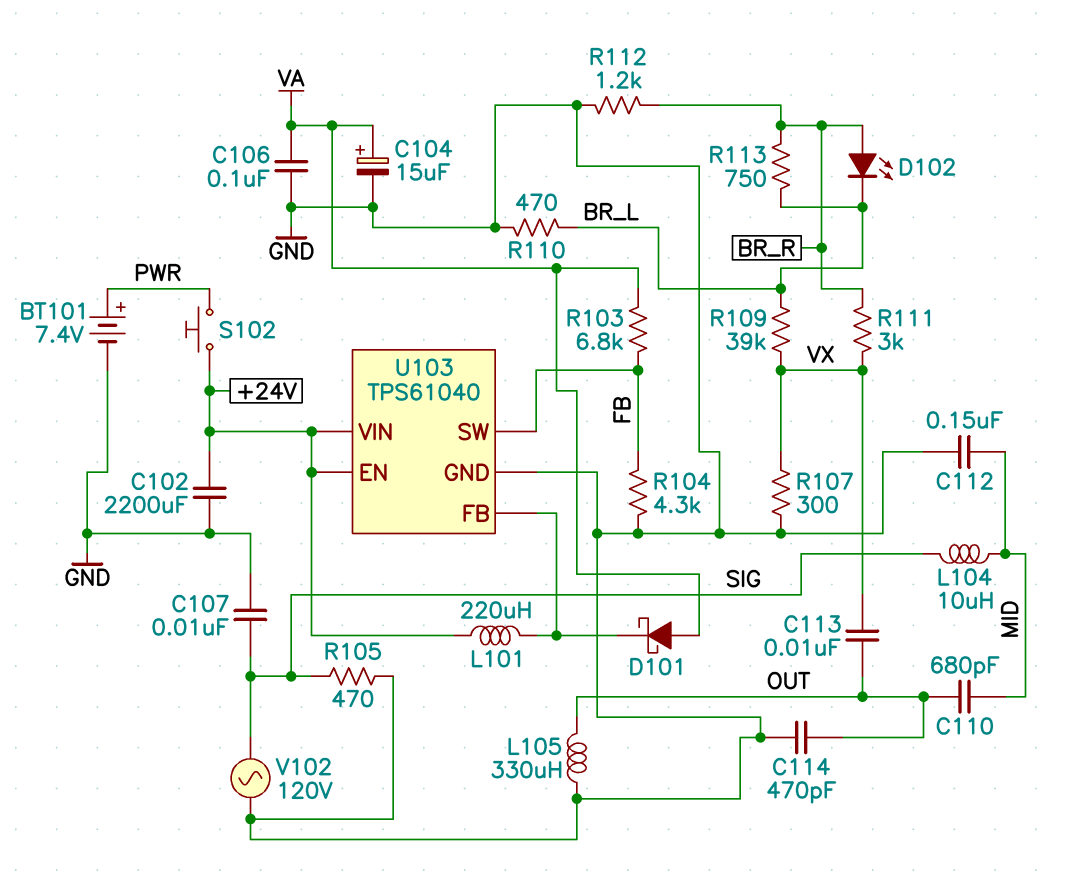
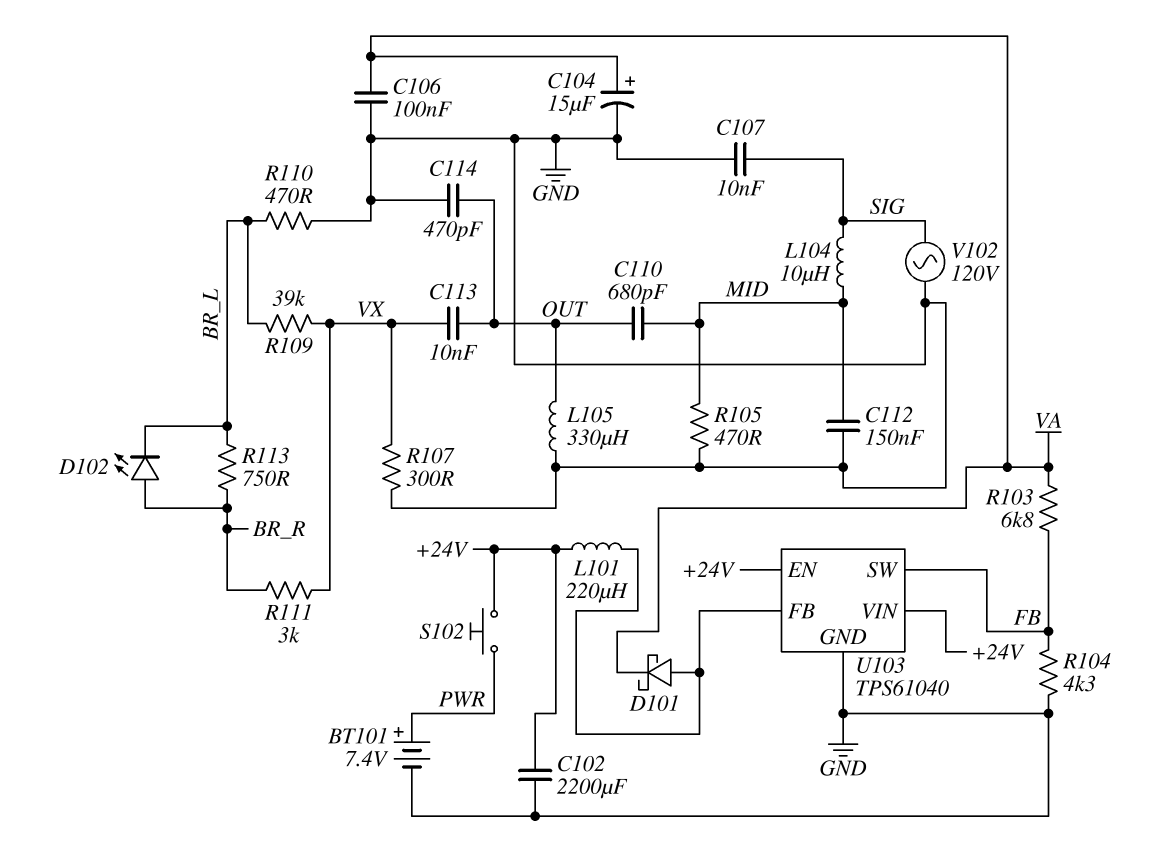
D101: schottky (A VA, K U103/FB) -> schottky (A U103/FB, K VA)
R105: 470 (GND, SIG) -> 470 (GND, MID)
R112: 1.2k (BR_R, GND) -> none

